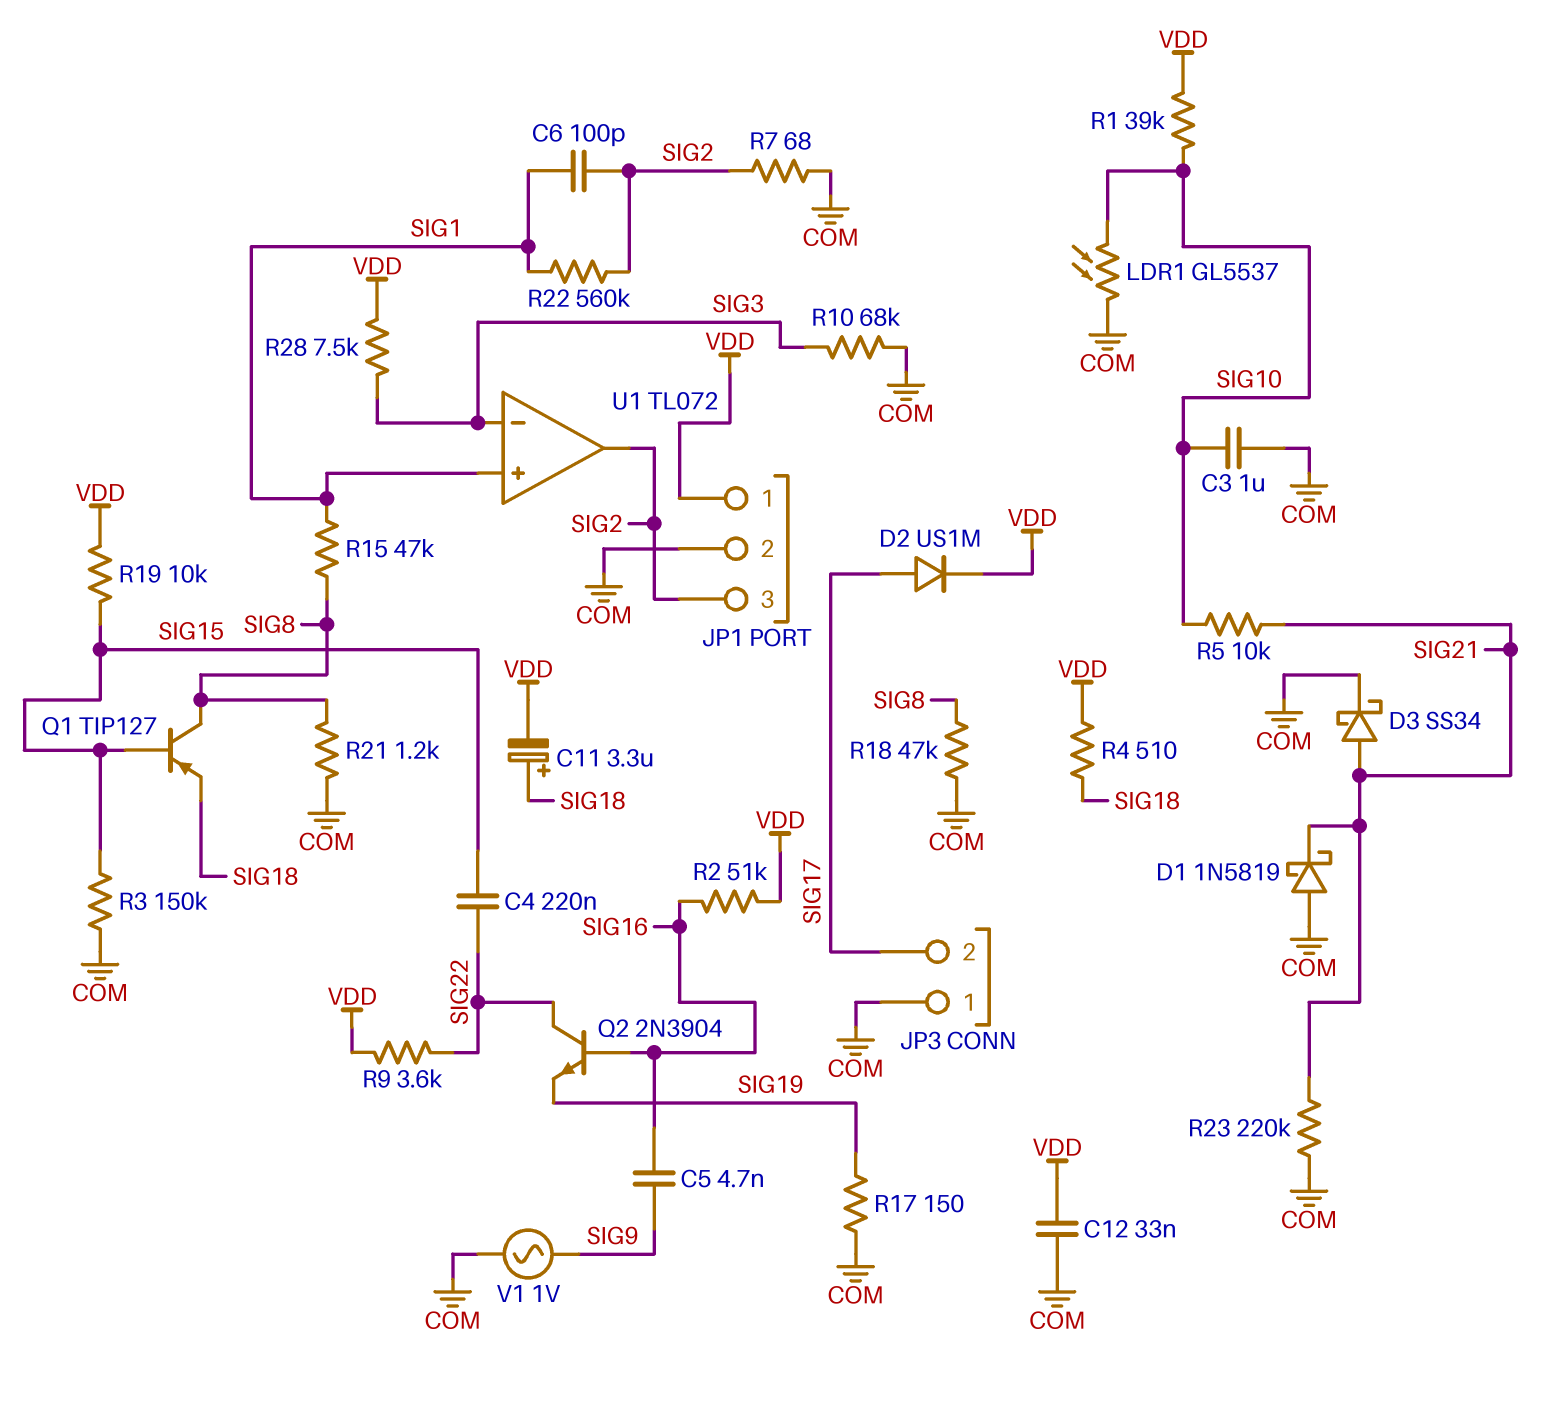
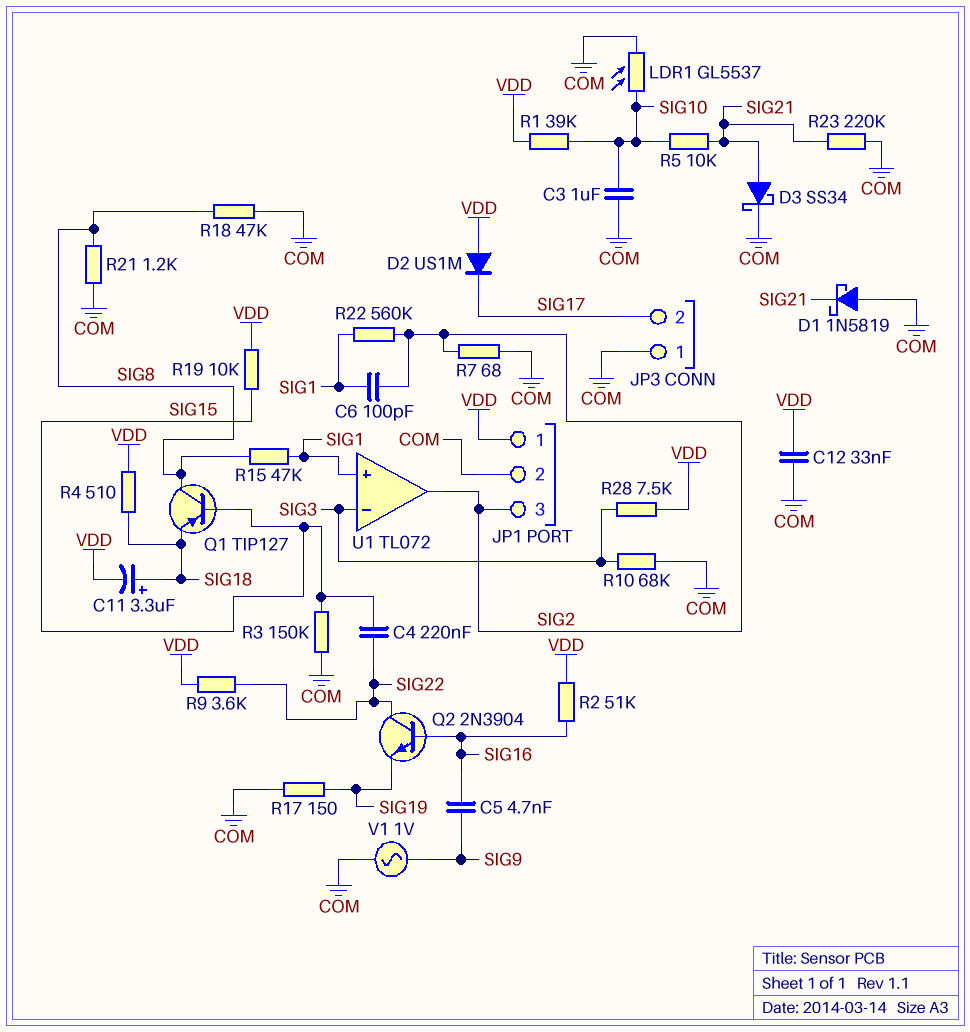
D2: diode US1M (A SIG17, K VDD) -> diode US1M (A VDD, K SIG17)

